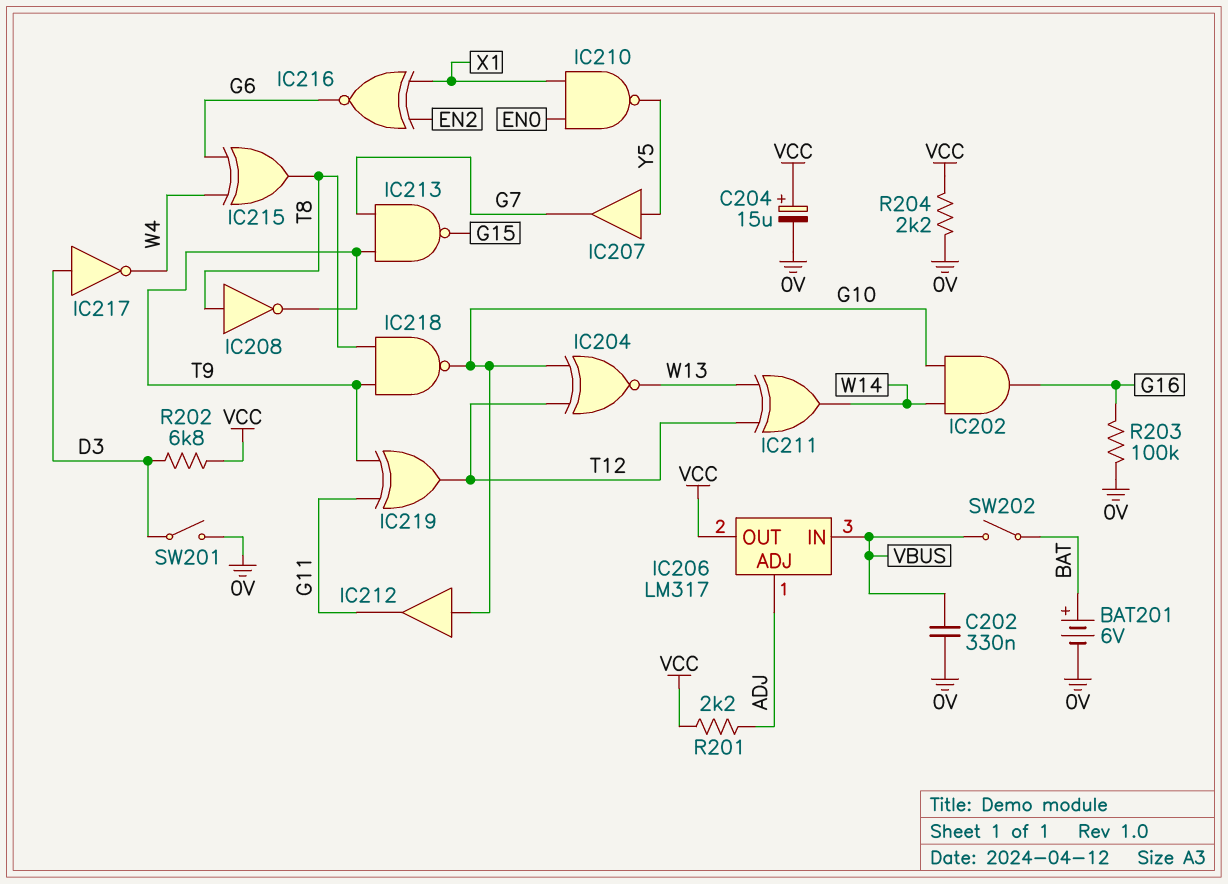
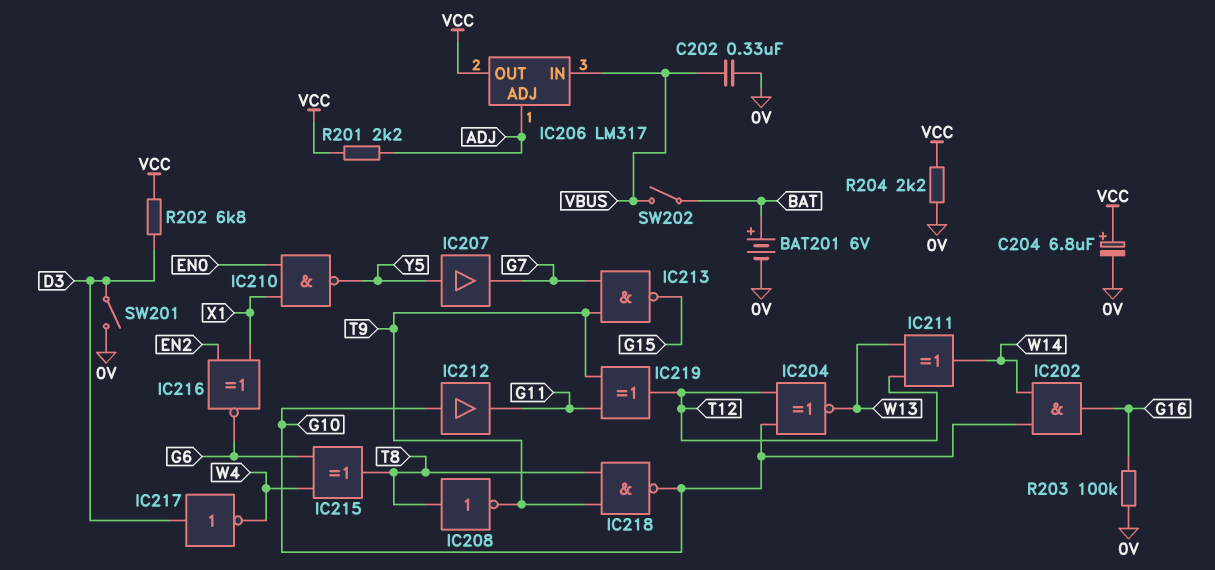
C204: 15uF (plus VCC, minus 0V) -> 6.8uF (plus VCC, minus 0V)

